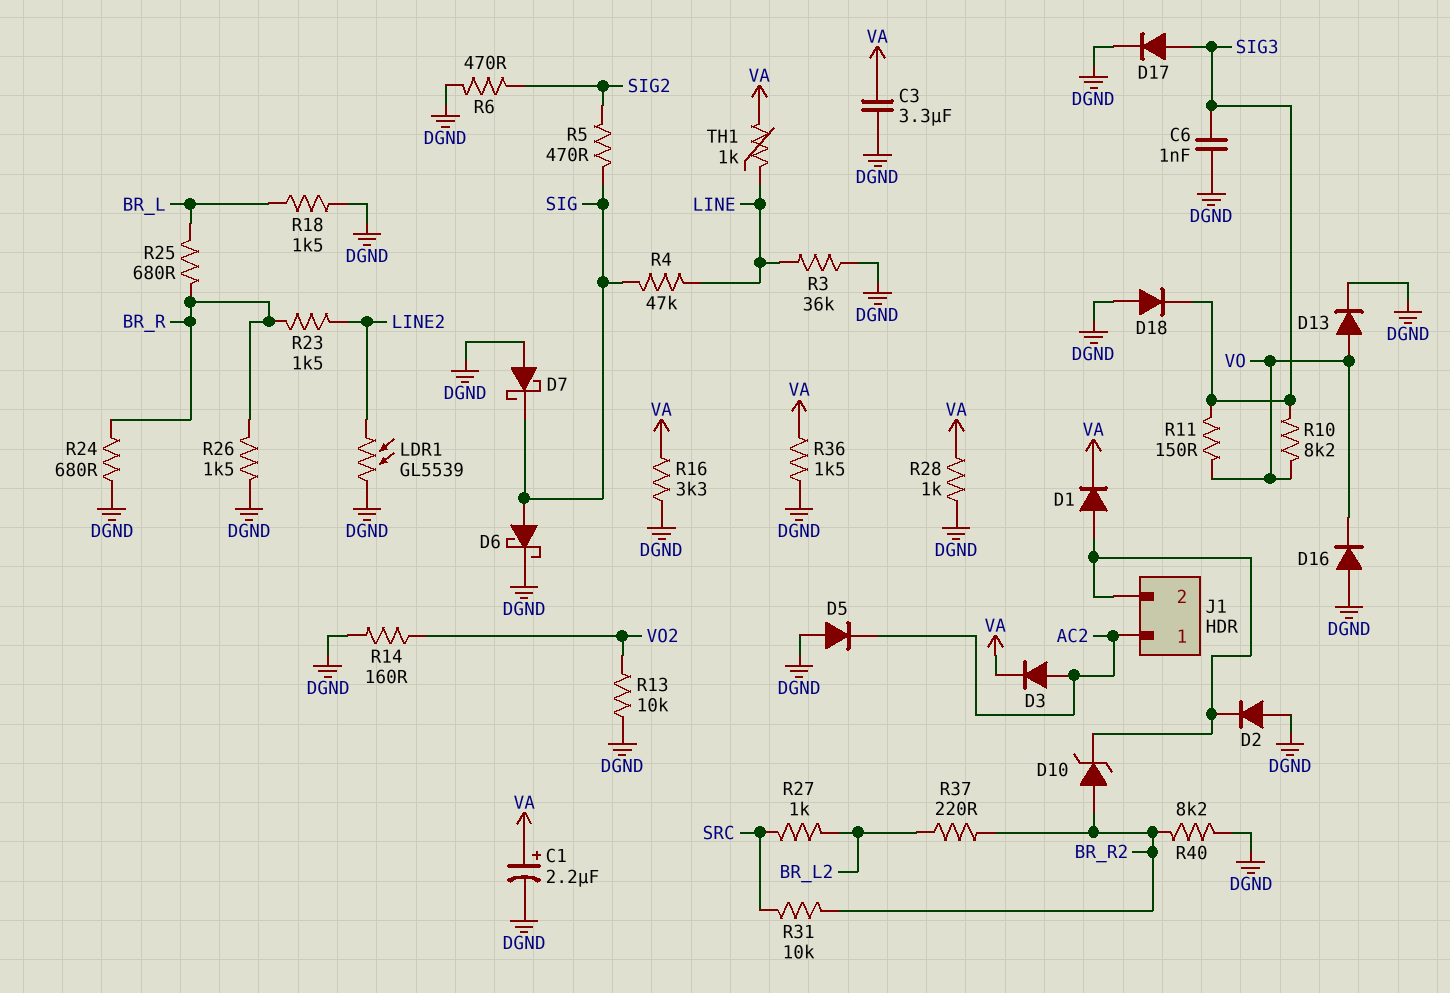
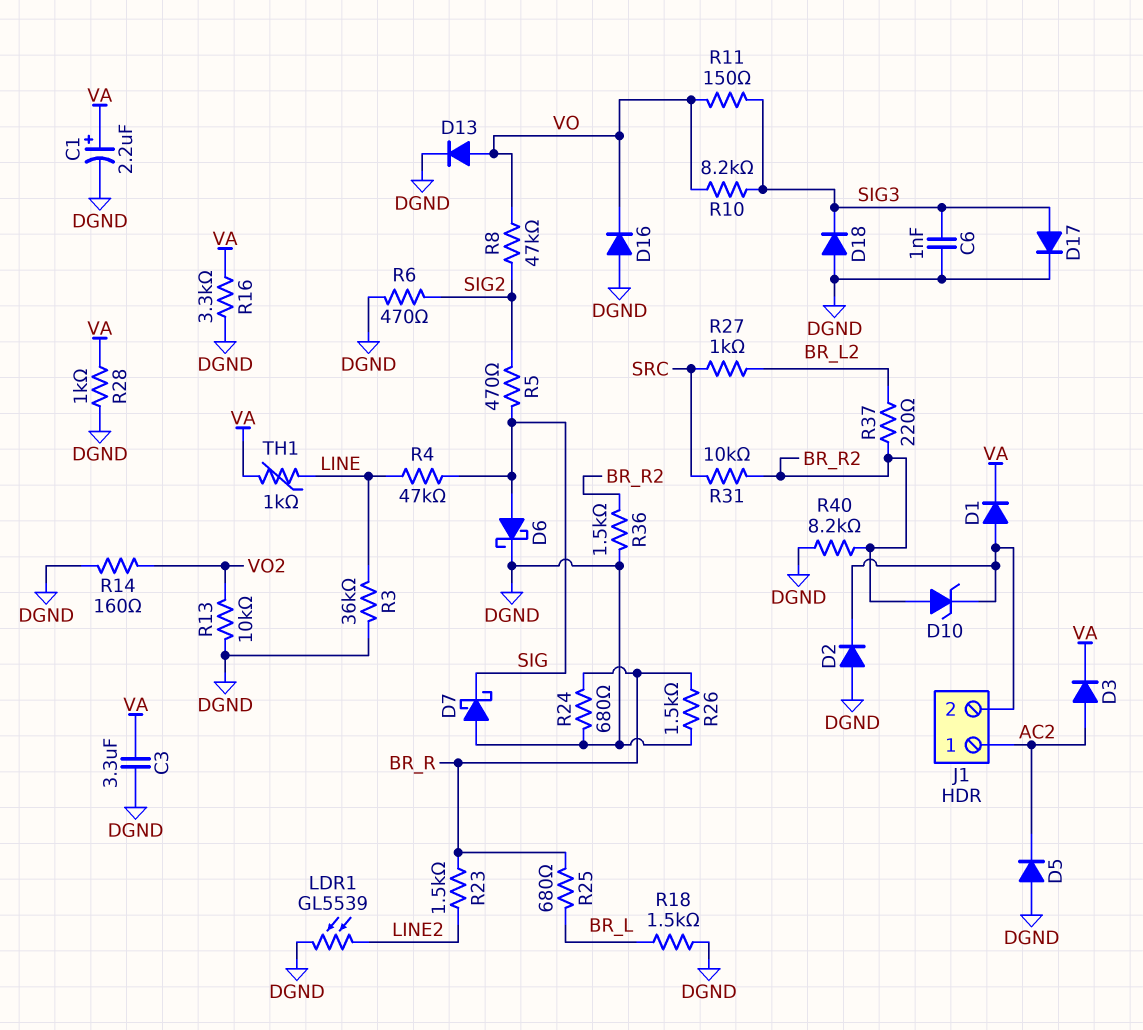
R8: none -> 47k (SIG2, VO)
R36: 1.5k (DGND, VA) -> 1.5k (BR_R2, DGND)

